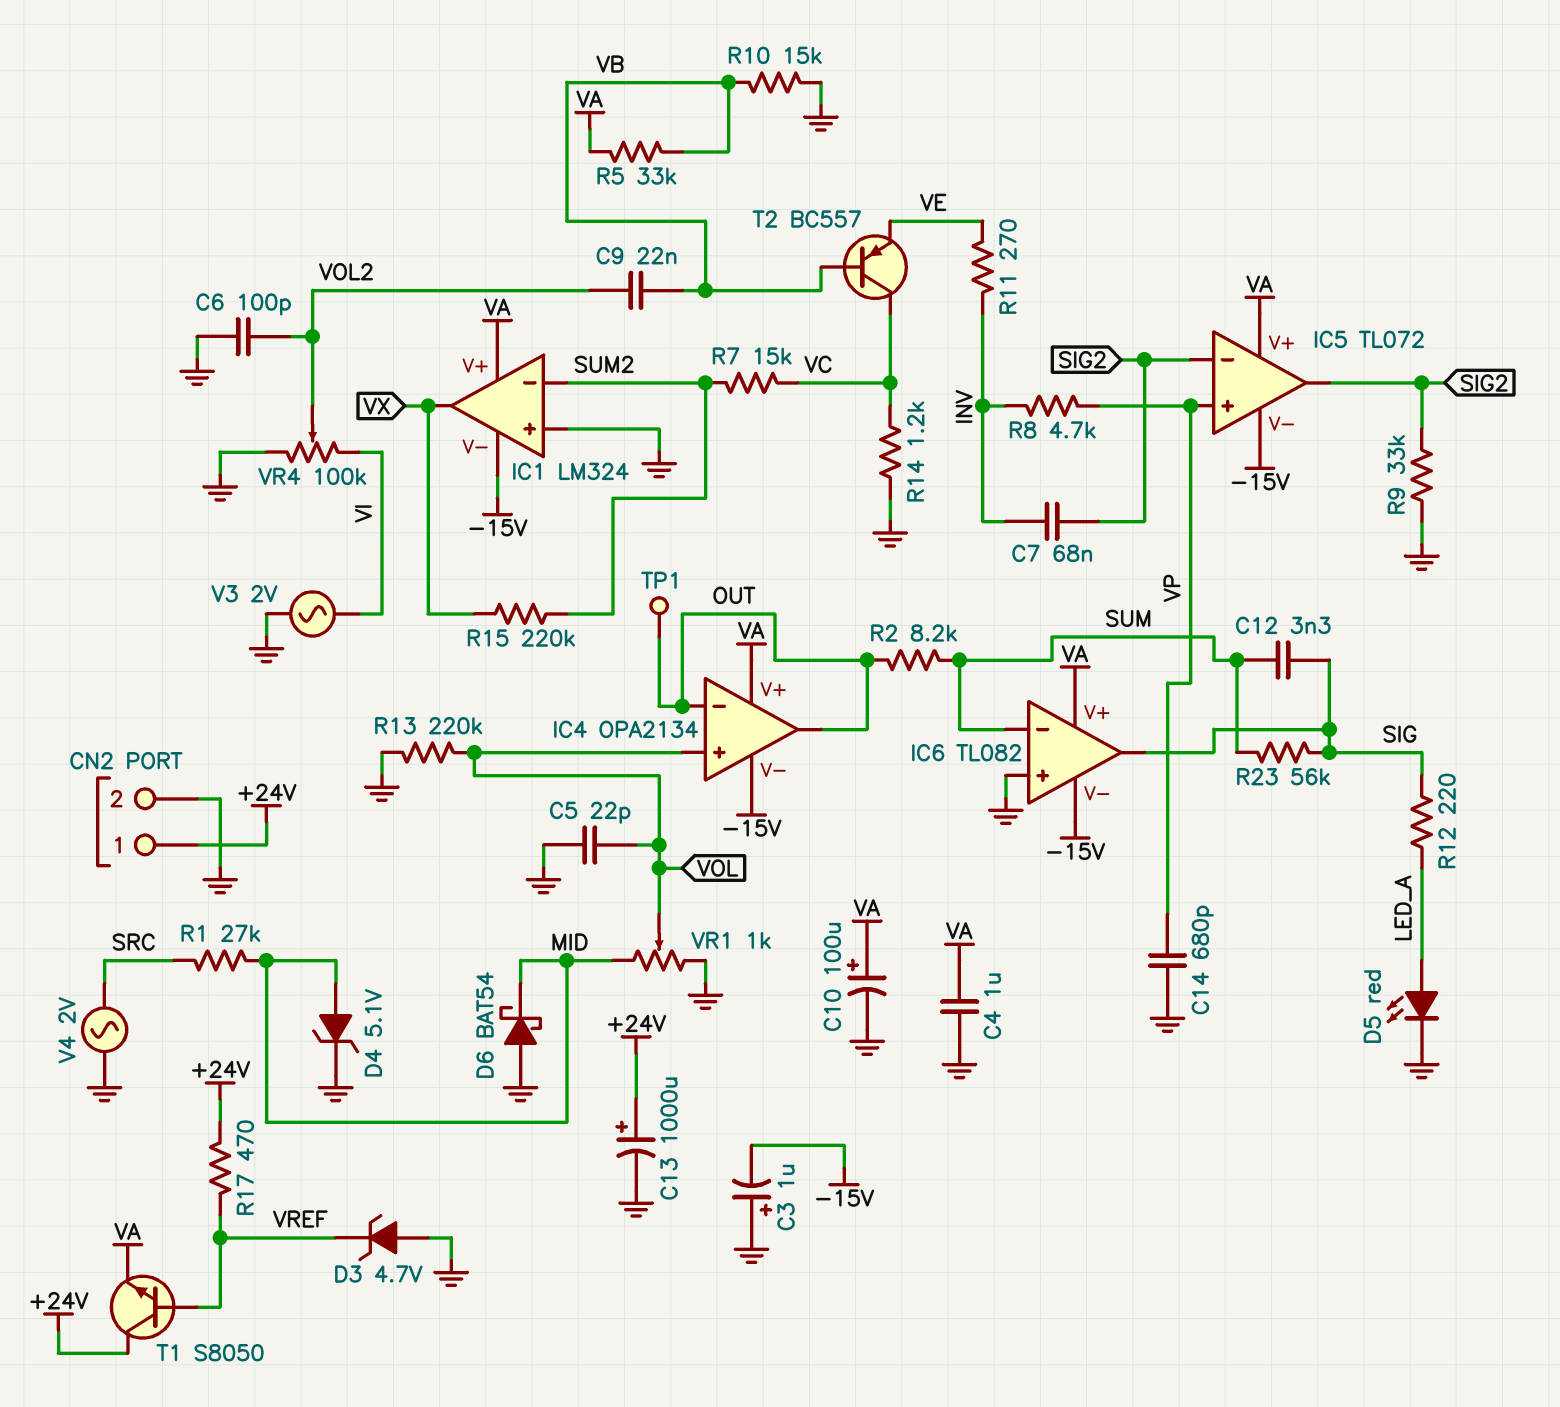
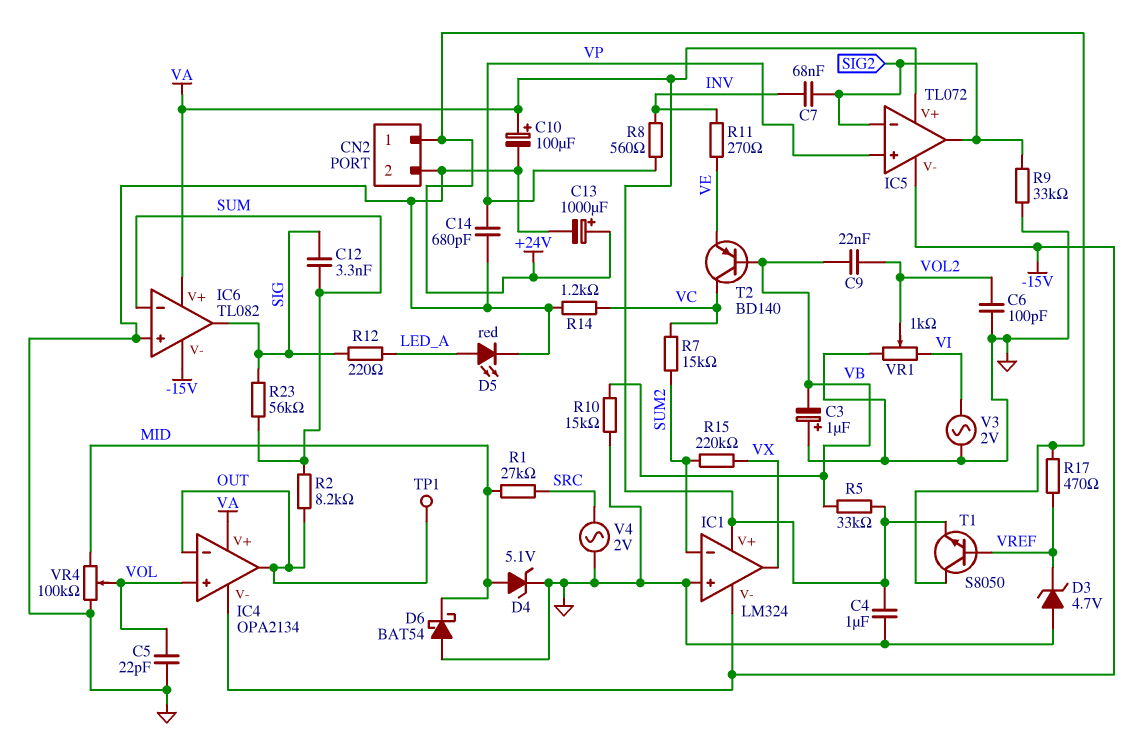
C3: 1uF (plus GND, minus -15V) -> 1uF (plus GND, minus VB)
R8: 4.7k (INV, VP) -> 560 (INV, VP)
R13: 220k (GND, VOL) -> none
T2: PNP BC557 (B VB, C VC, E VE) -> PNP BD140 (B VB, C VC, E VE)
VR1: 1k (GND, MID, wiper VOL) -> 1k (GND, VI, wiper VOL2)
VR4: 100k (GND, VI, wiper VOL2) -> 100k (GND, MID, wiper VOL)

